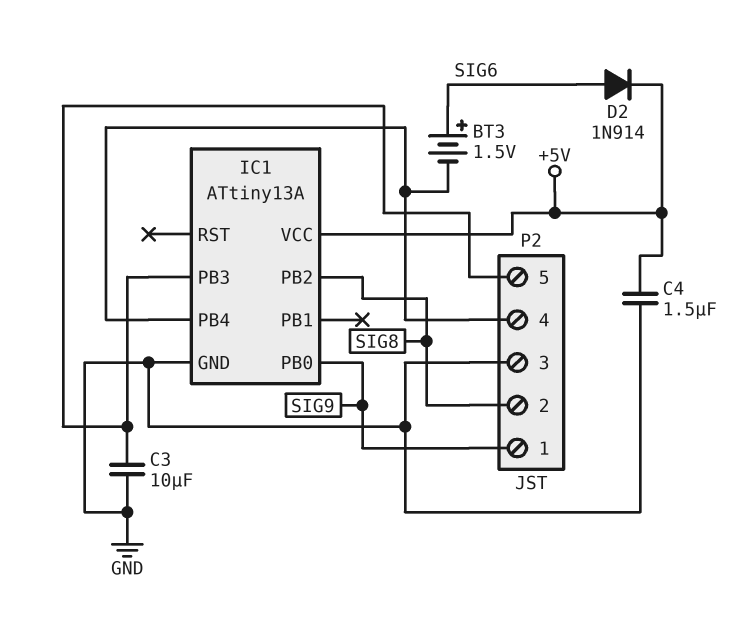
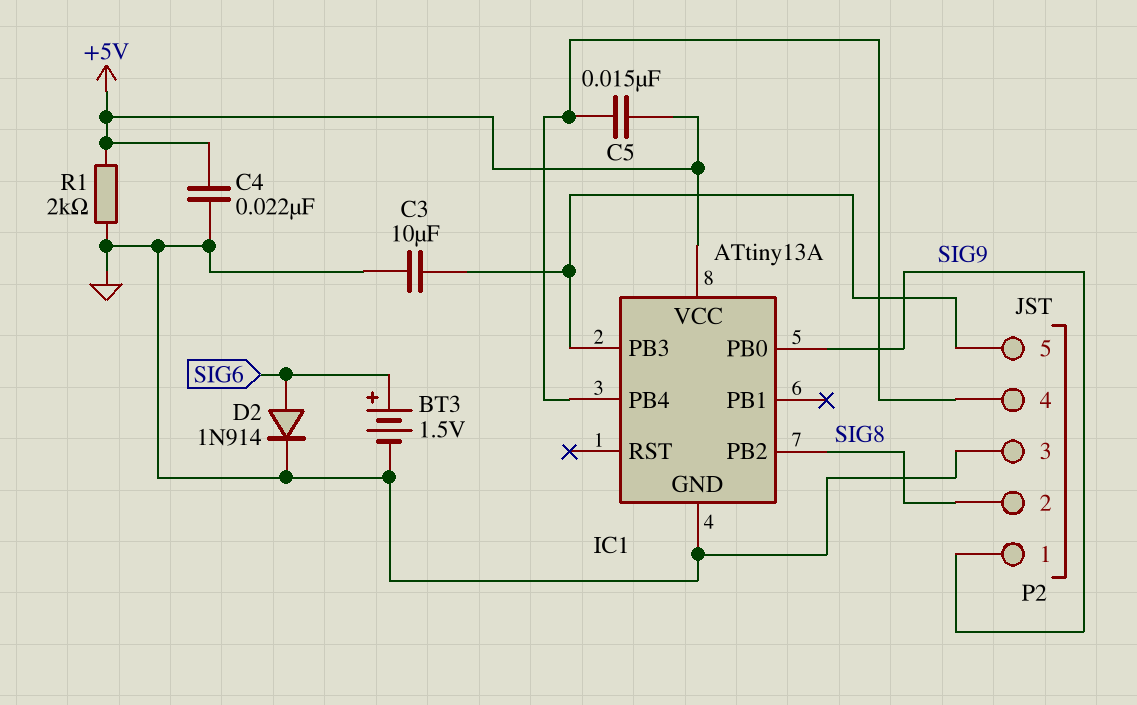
BT3: 1.5V (plus SIG6, minus IC1/PB4) -> 1.5V (plus SIG6, minus GND)
C4: 1.5uF (+5V, GND) -> 22nF (+5V, GND)
C5: none -> 15nF (+5V, IC1/PB4)
D2: diode 1N914 (A SIG6, K +5V) -> diode 1N914 (A SIG6, K GND)
R1: none -> 2k (+5V, GND)

